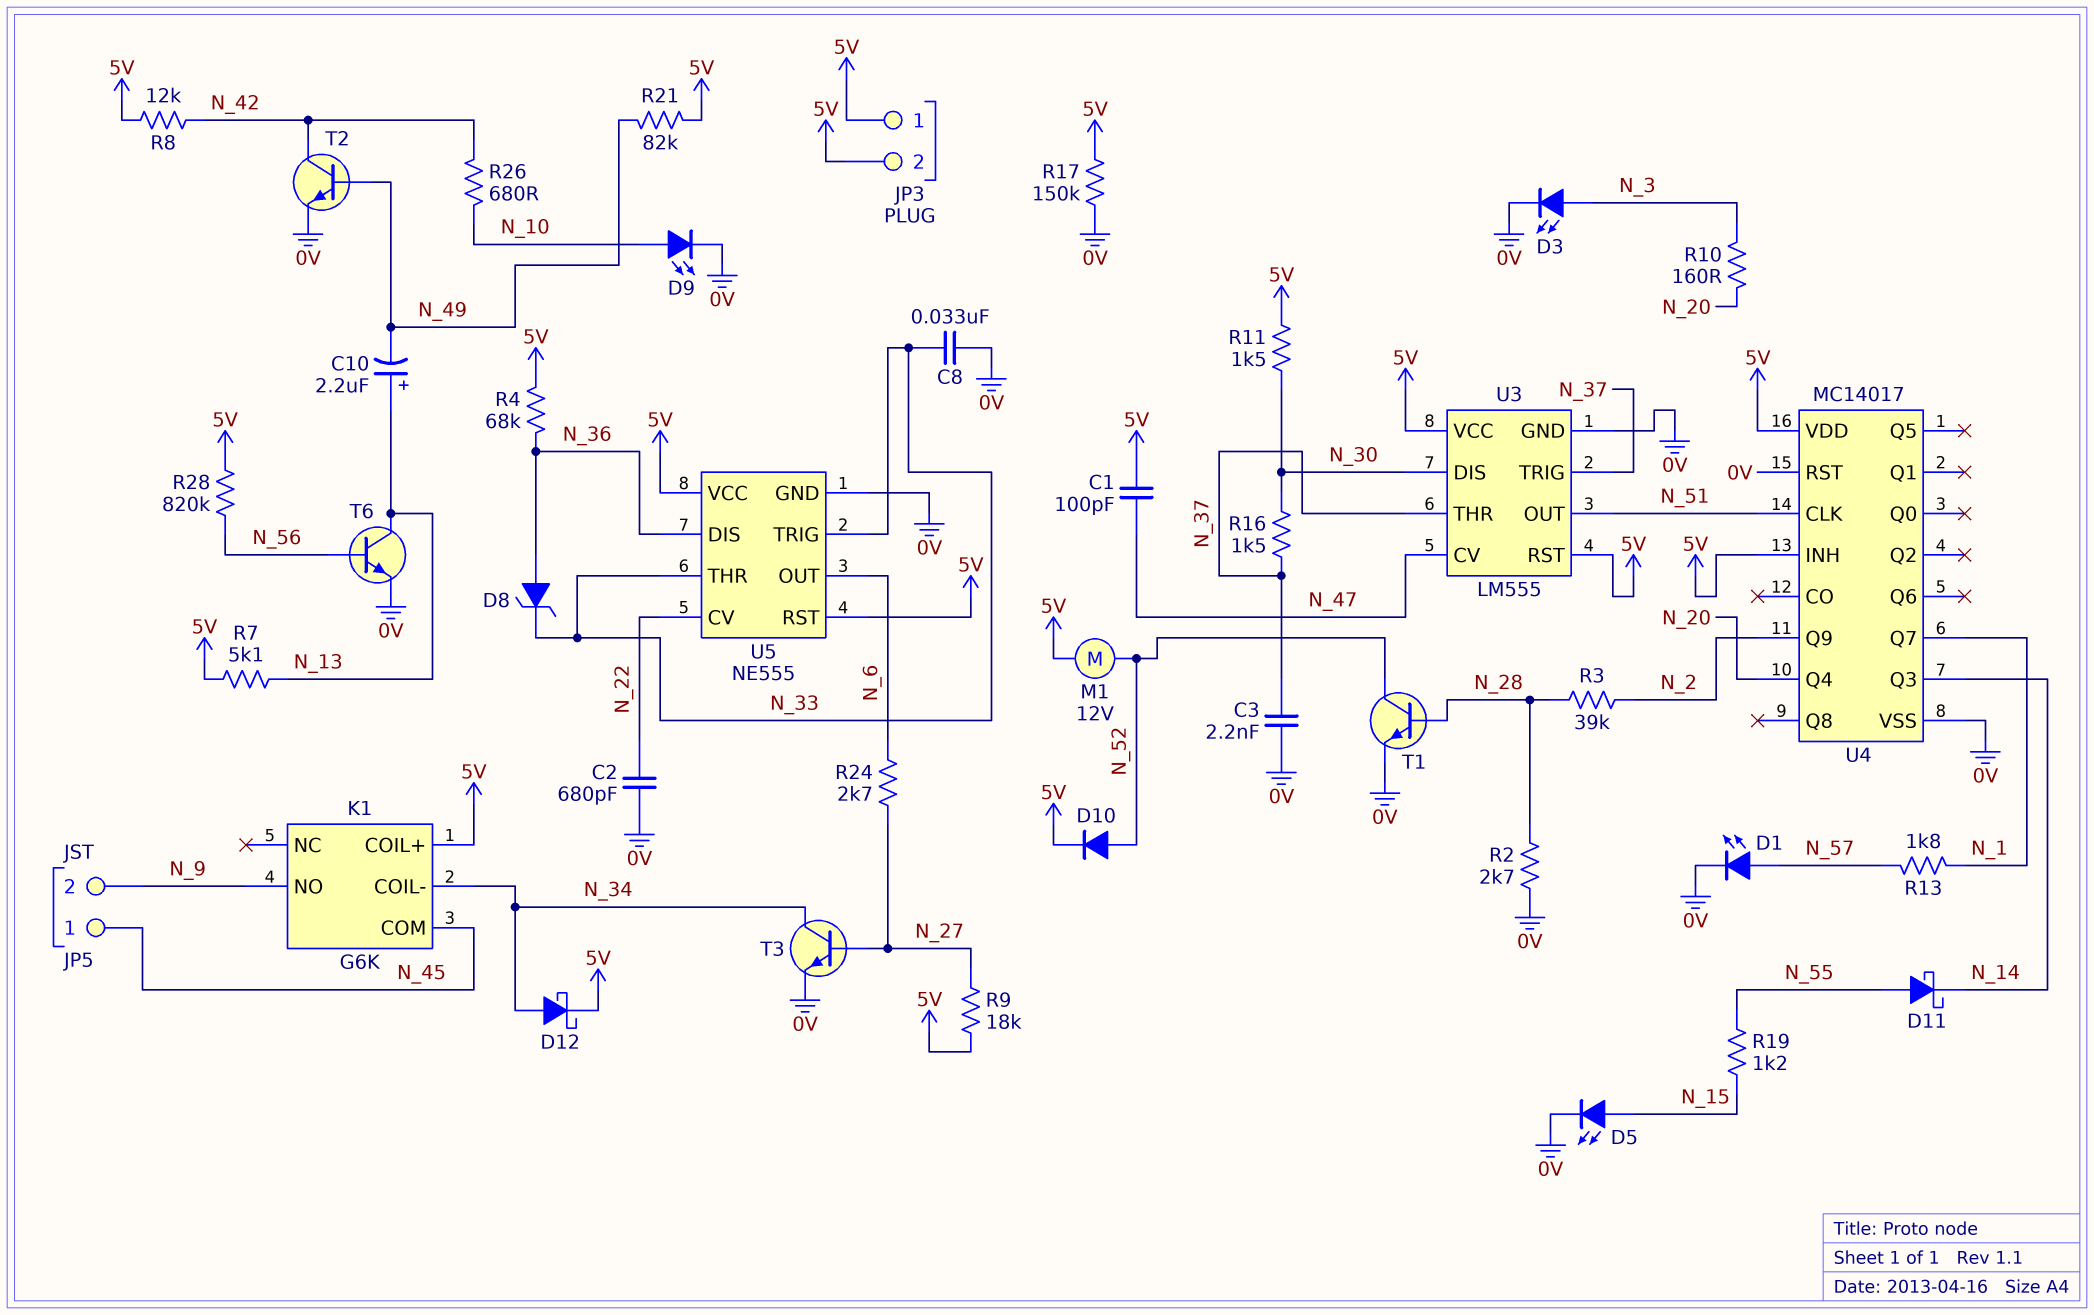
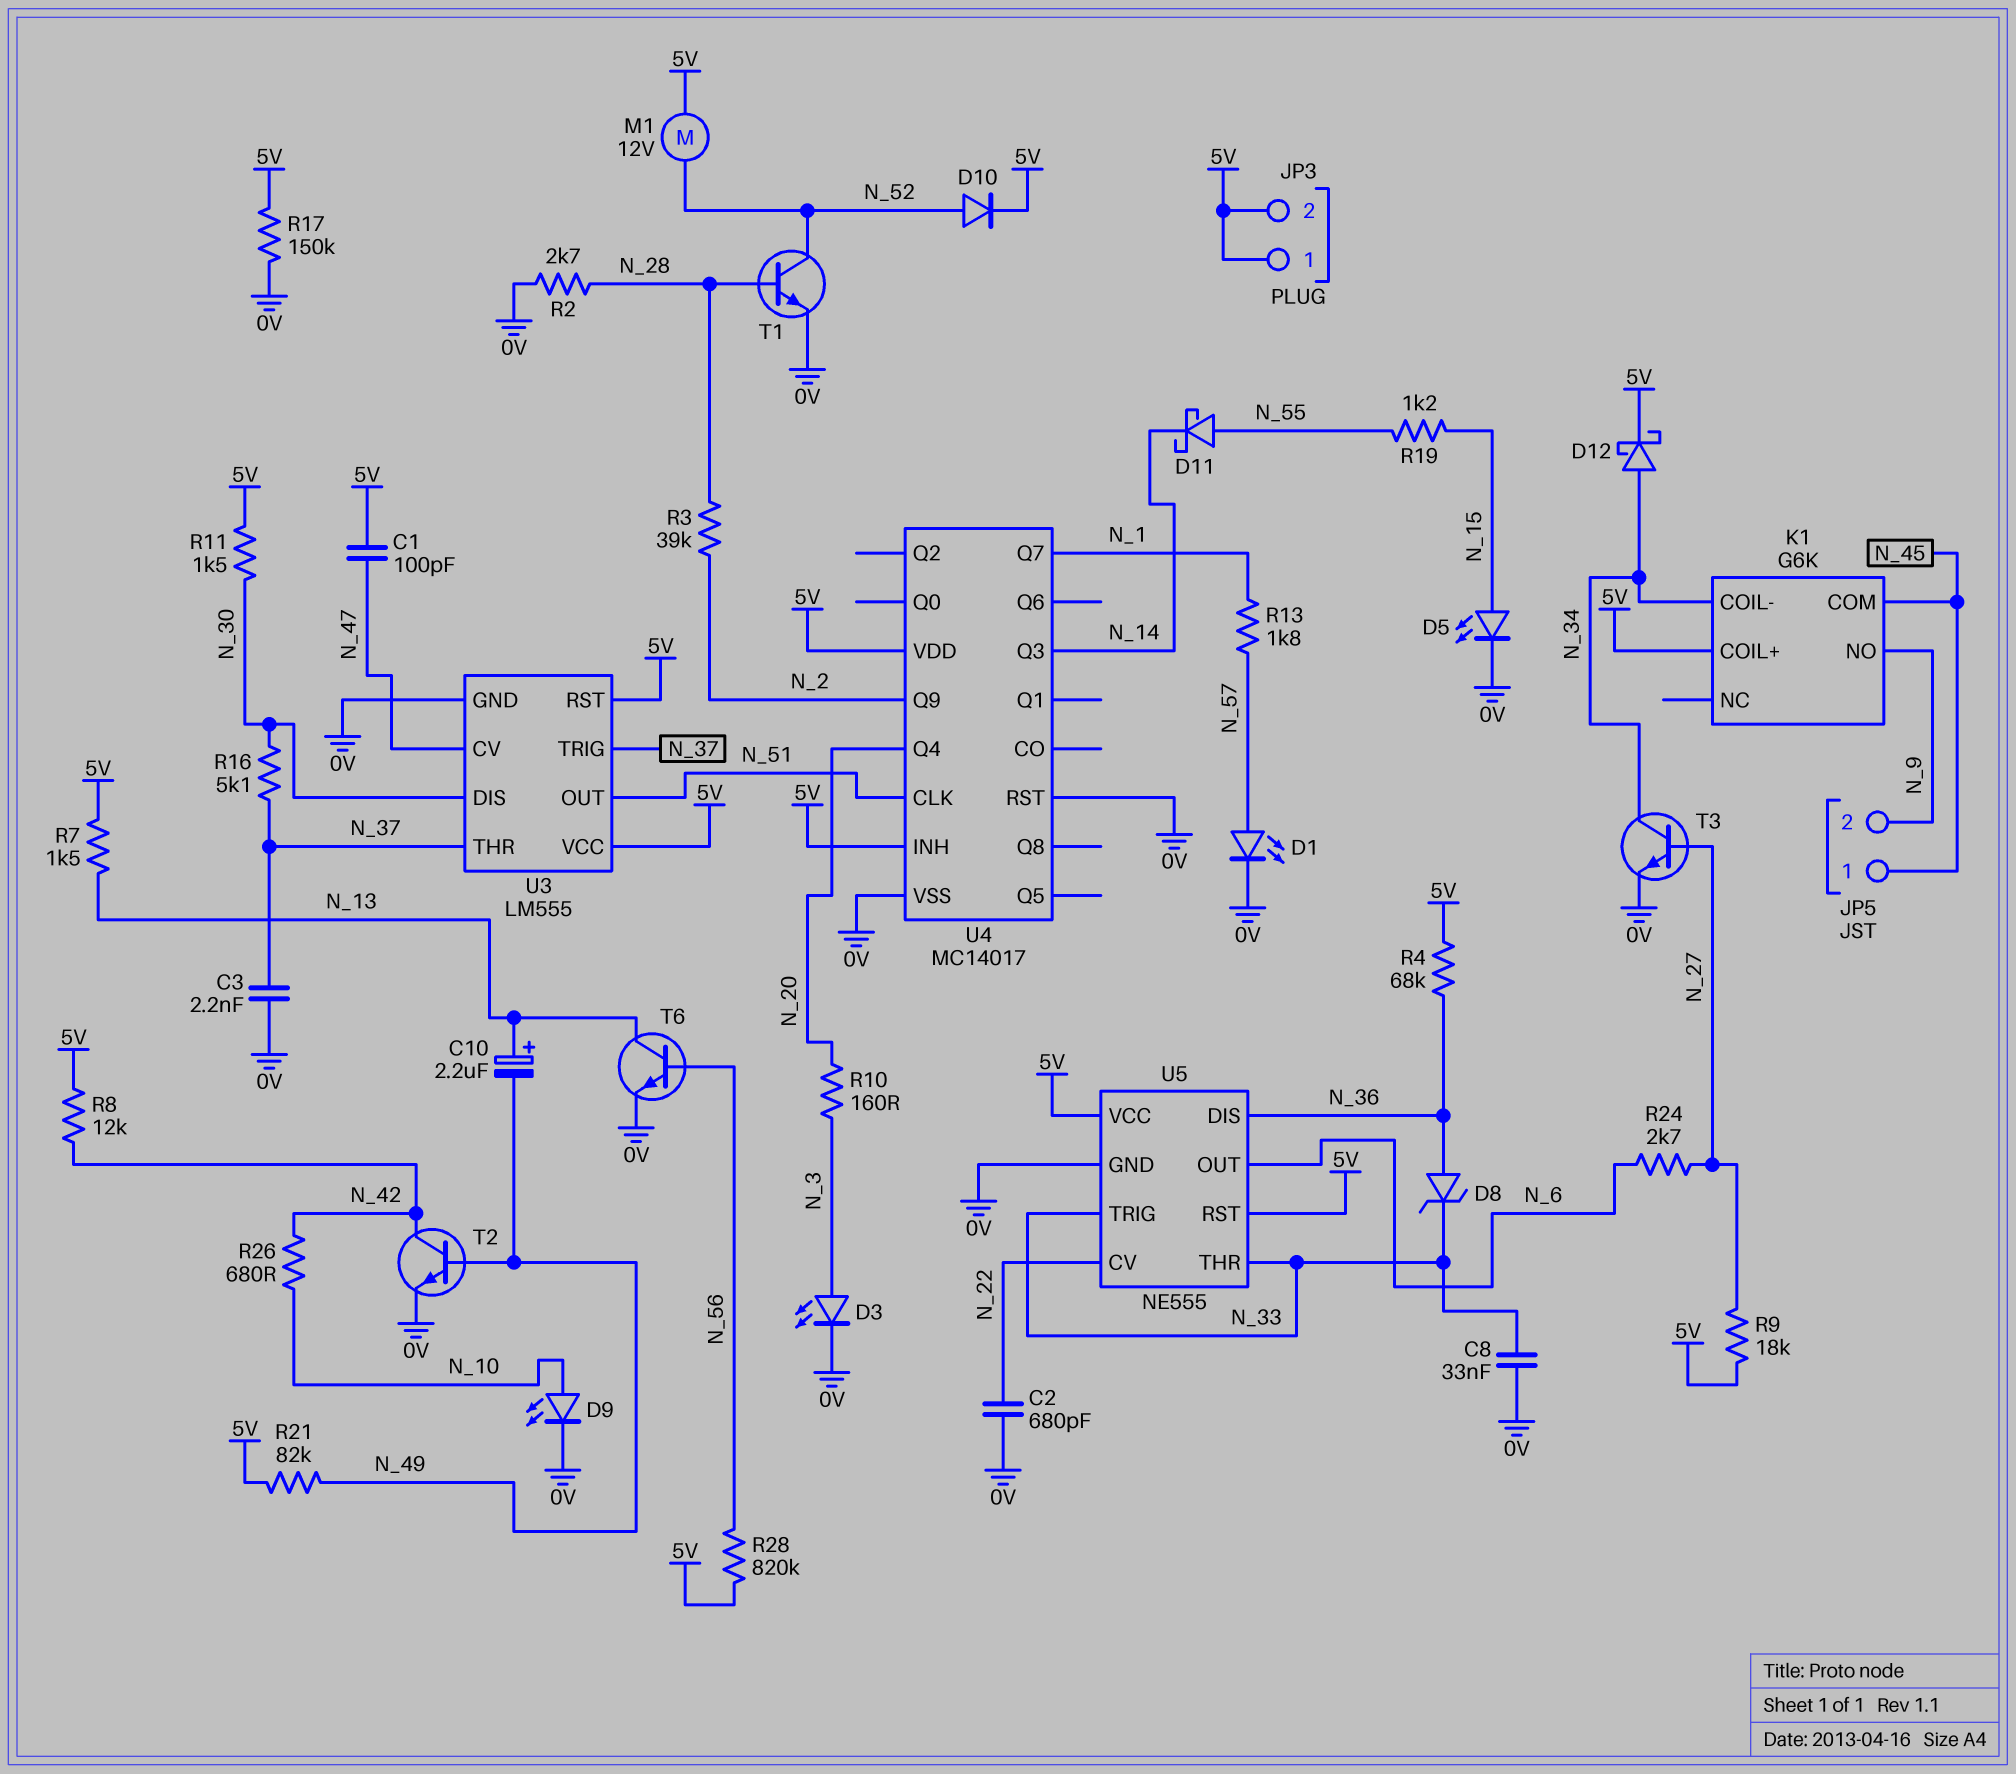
R7: 5.1k (5V, N_13) -> 1.5k (5V, N_13)
R16: 1.5k (N_30, N_37) -> 5.1k (N_30, N_37)

